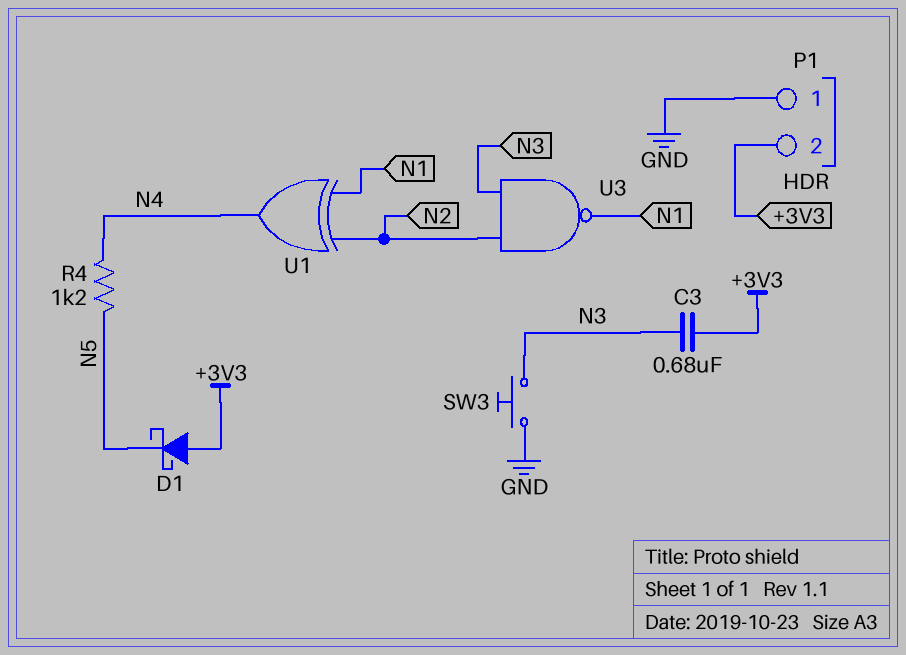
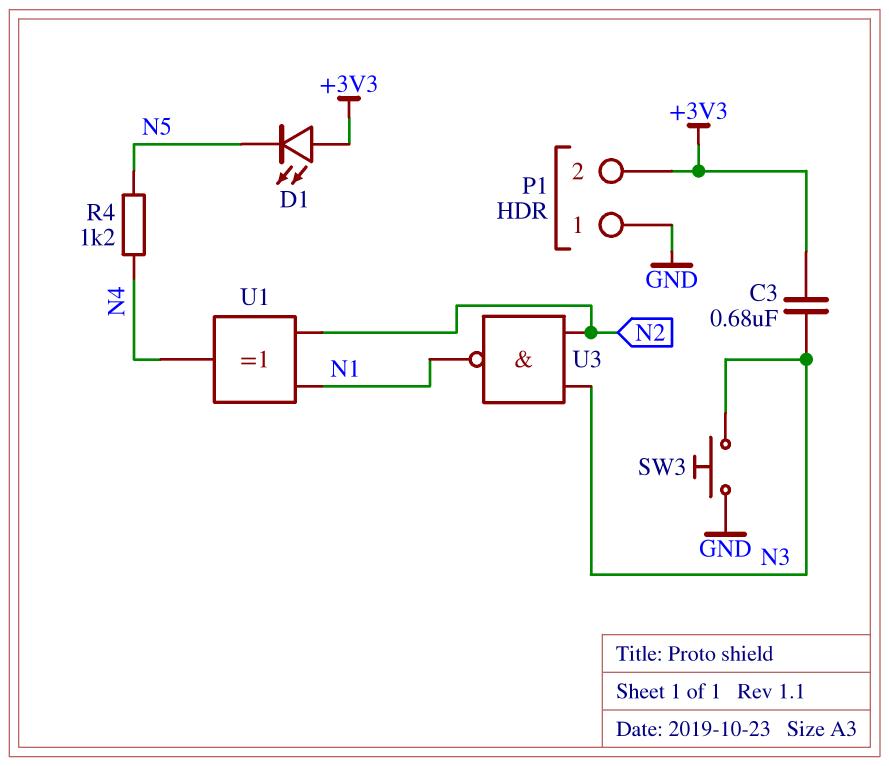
D1: schottky (A +3V3, K N5) -> LED (A +3V3, K N5)

